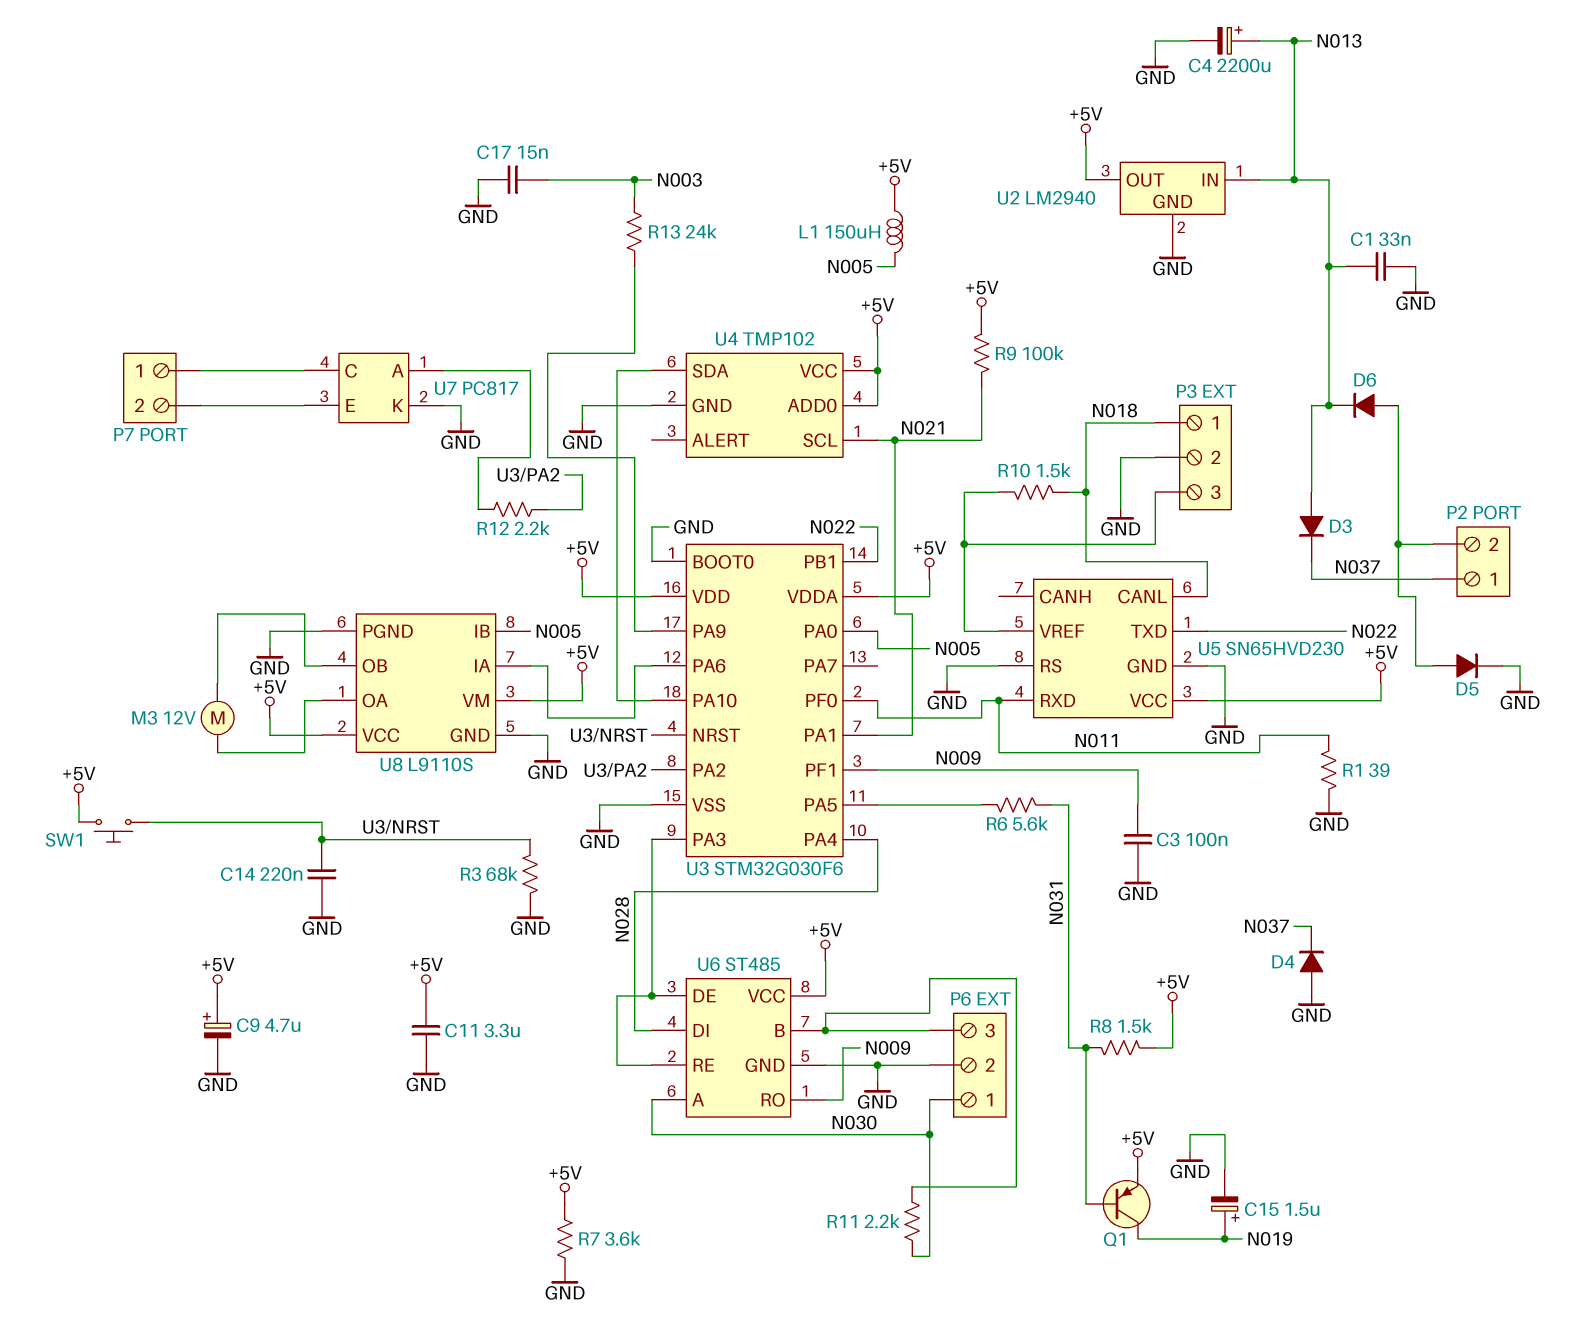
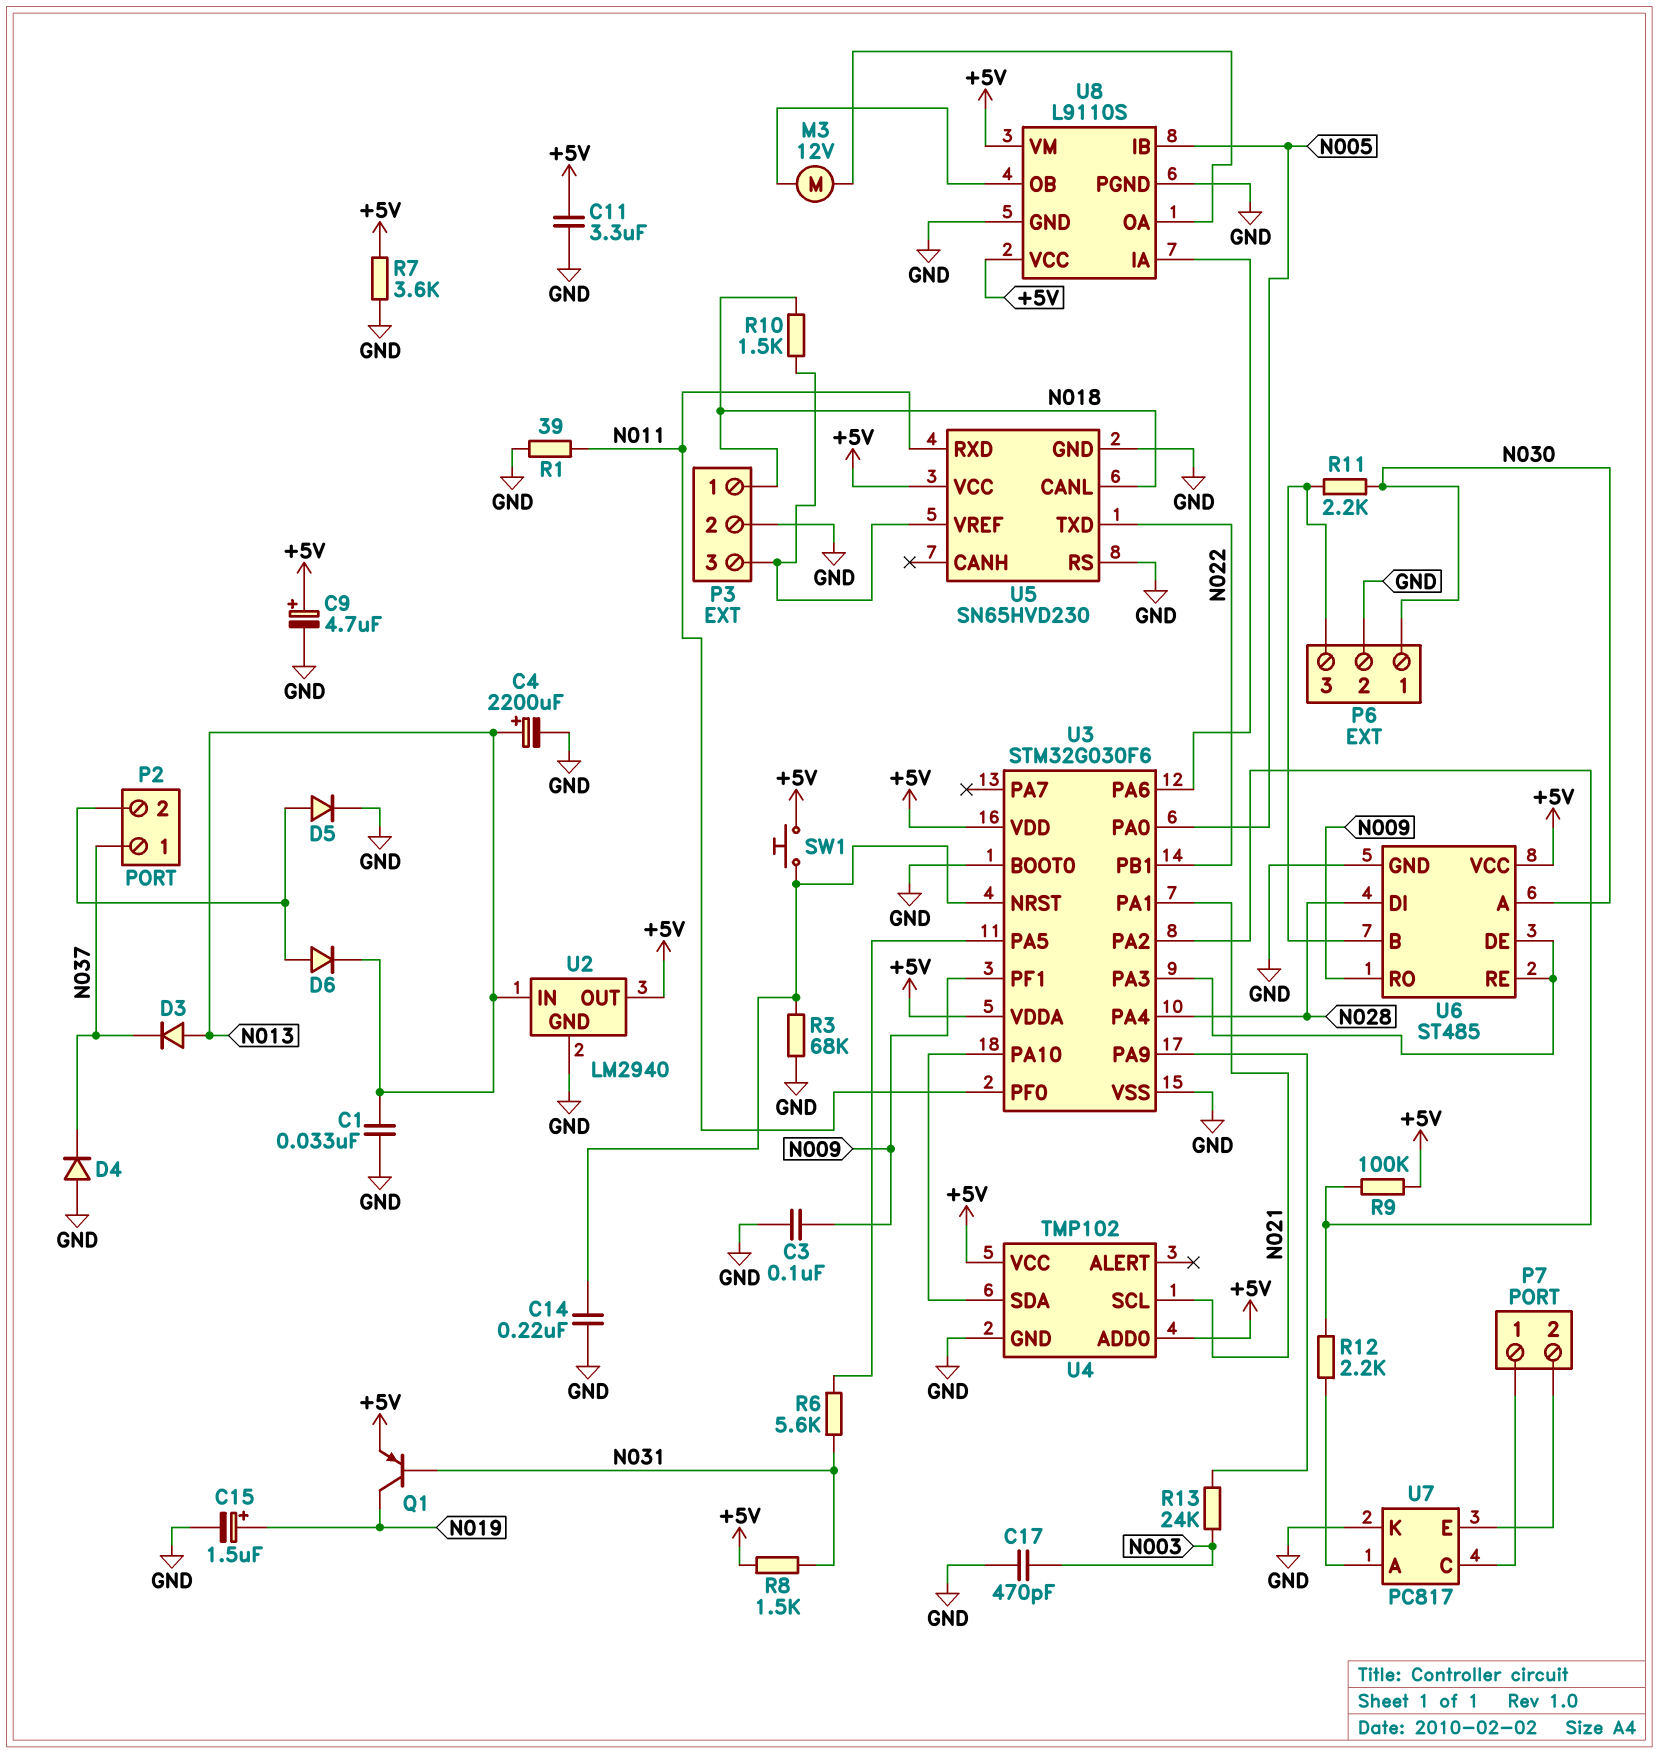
C17: 15nF (GND, N003) -> 470pF (GND, N003)
L1: 150uH (+5V, N005) -> none
R9: 100k (+5V, N021) -> 100k (+5V, U3/PA2)

